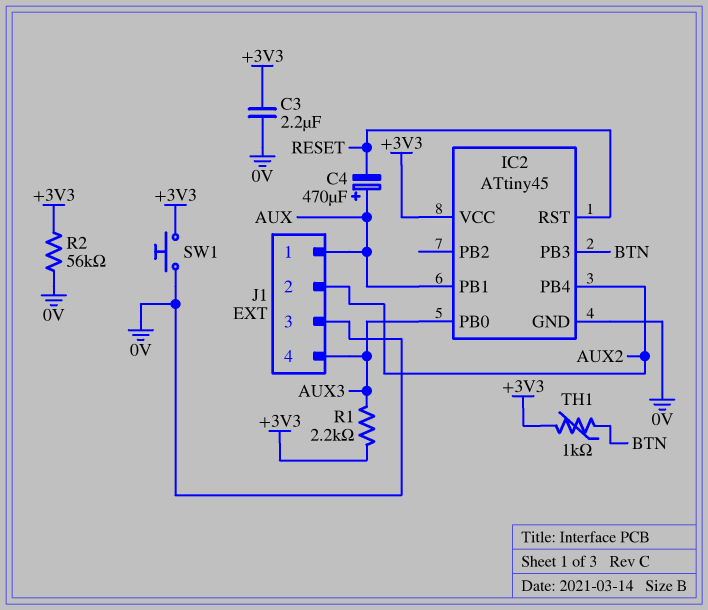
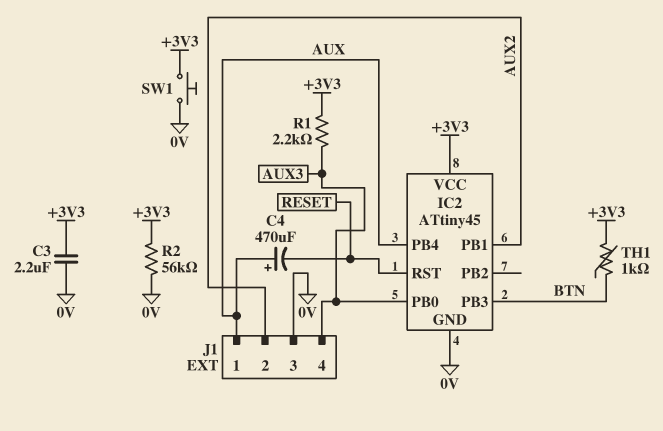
IC2 pin PB1: AUX -> AUX2
IC2 pin PB4: AUX2 -> AUX

